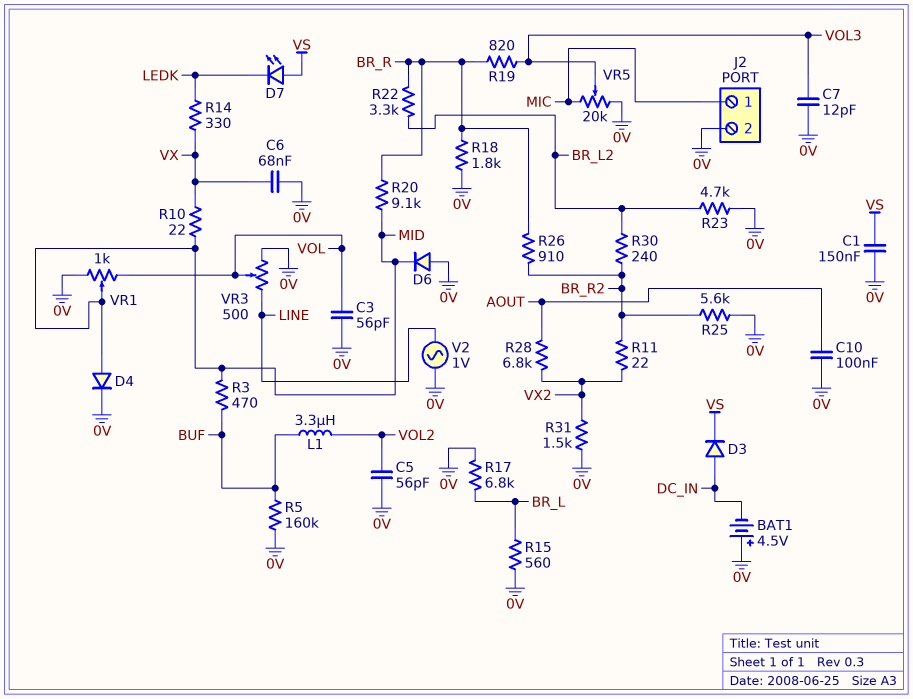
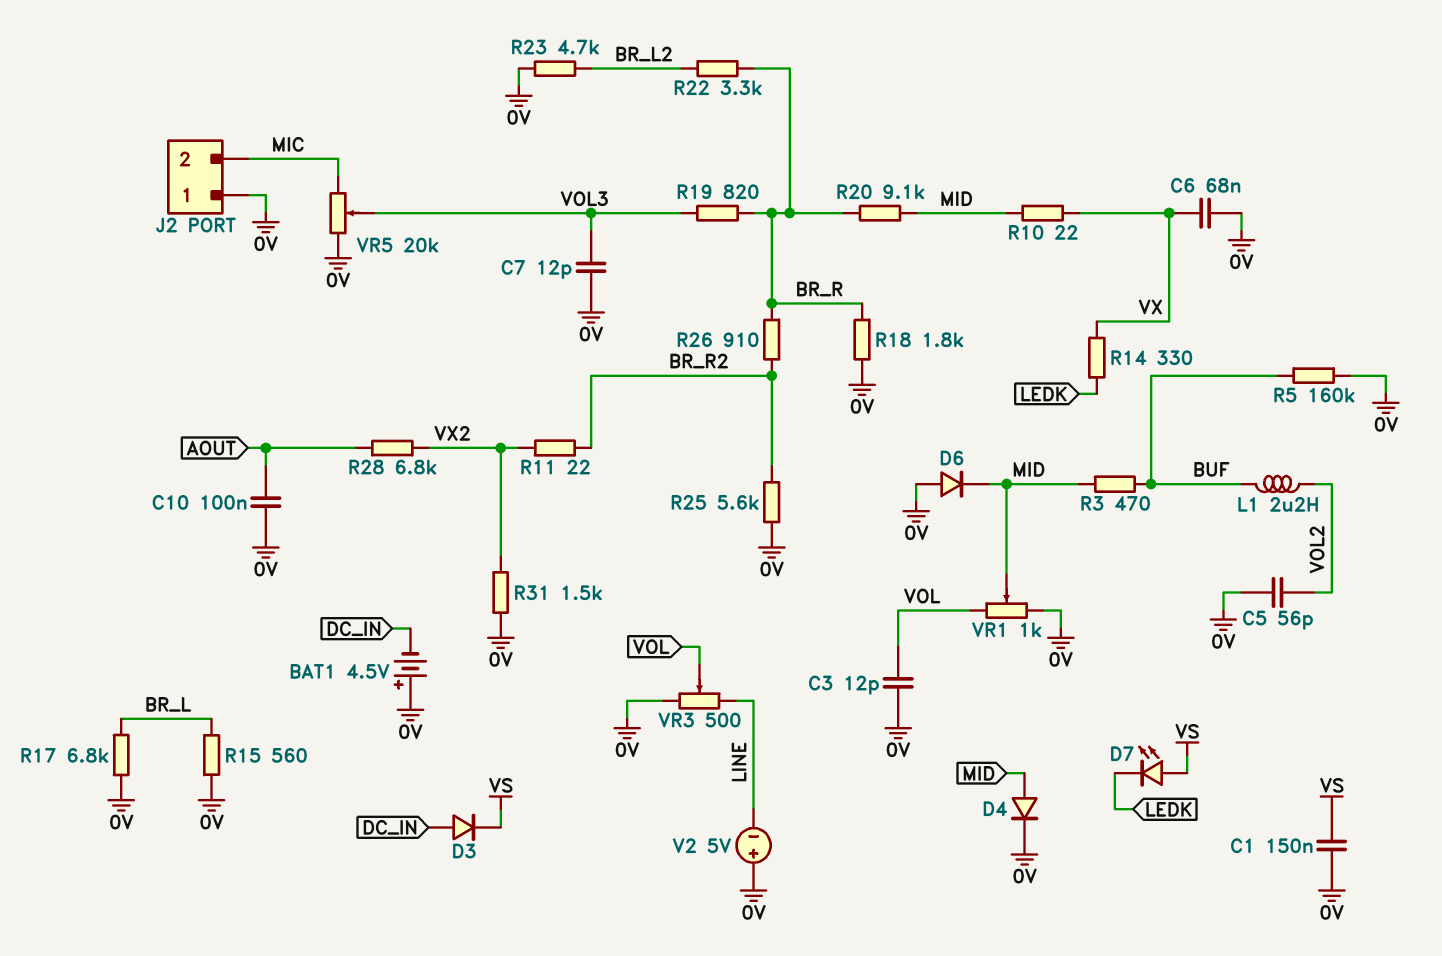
C3: 56pF (0V, VOL) -> 12pF (0V, VOL)
J2 pin 1: MIC -> 0V
J2 pin 2: 0V -> MIC
L1: 3.3uH (BUF, VOL2) -> 2.2uH (BUF, VOL2)
R30: 240 (BR_L2, BR_R2) -> none
V2: AC 1V (0V, LINE) -> 5V (plus 0V, minus LINE)

